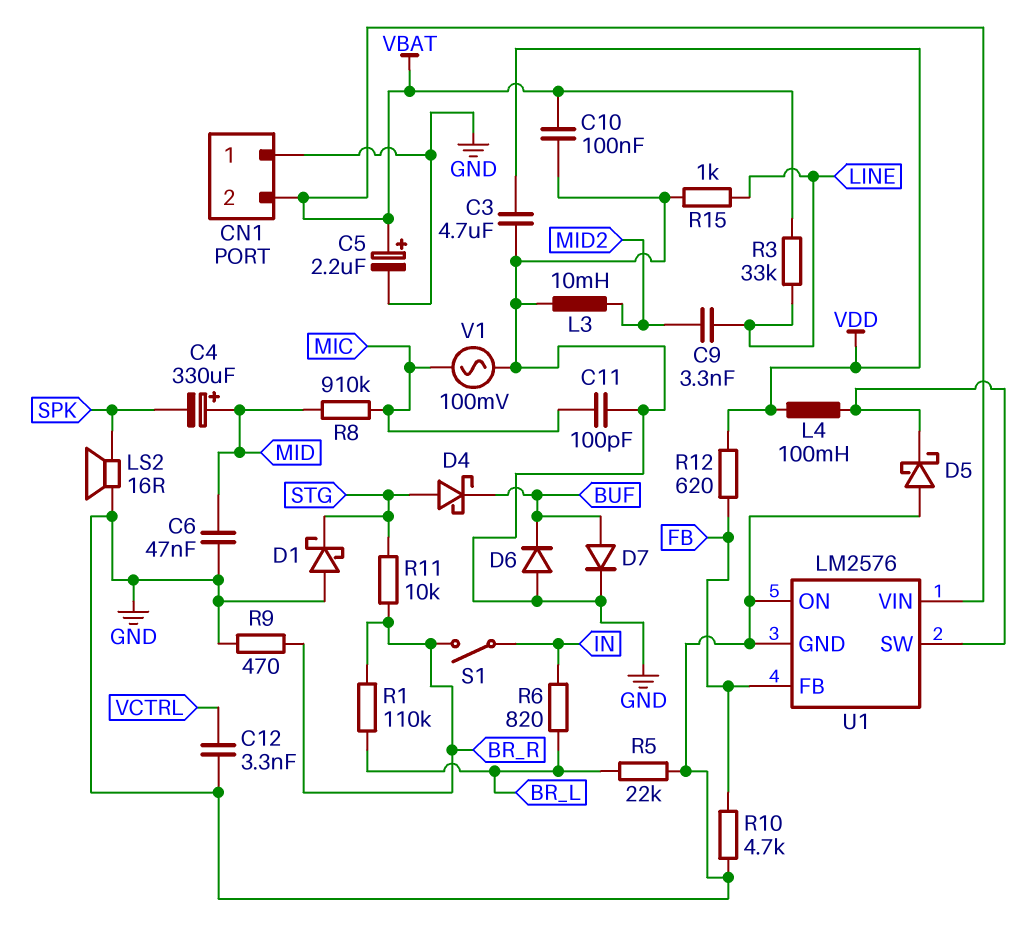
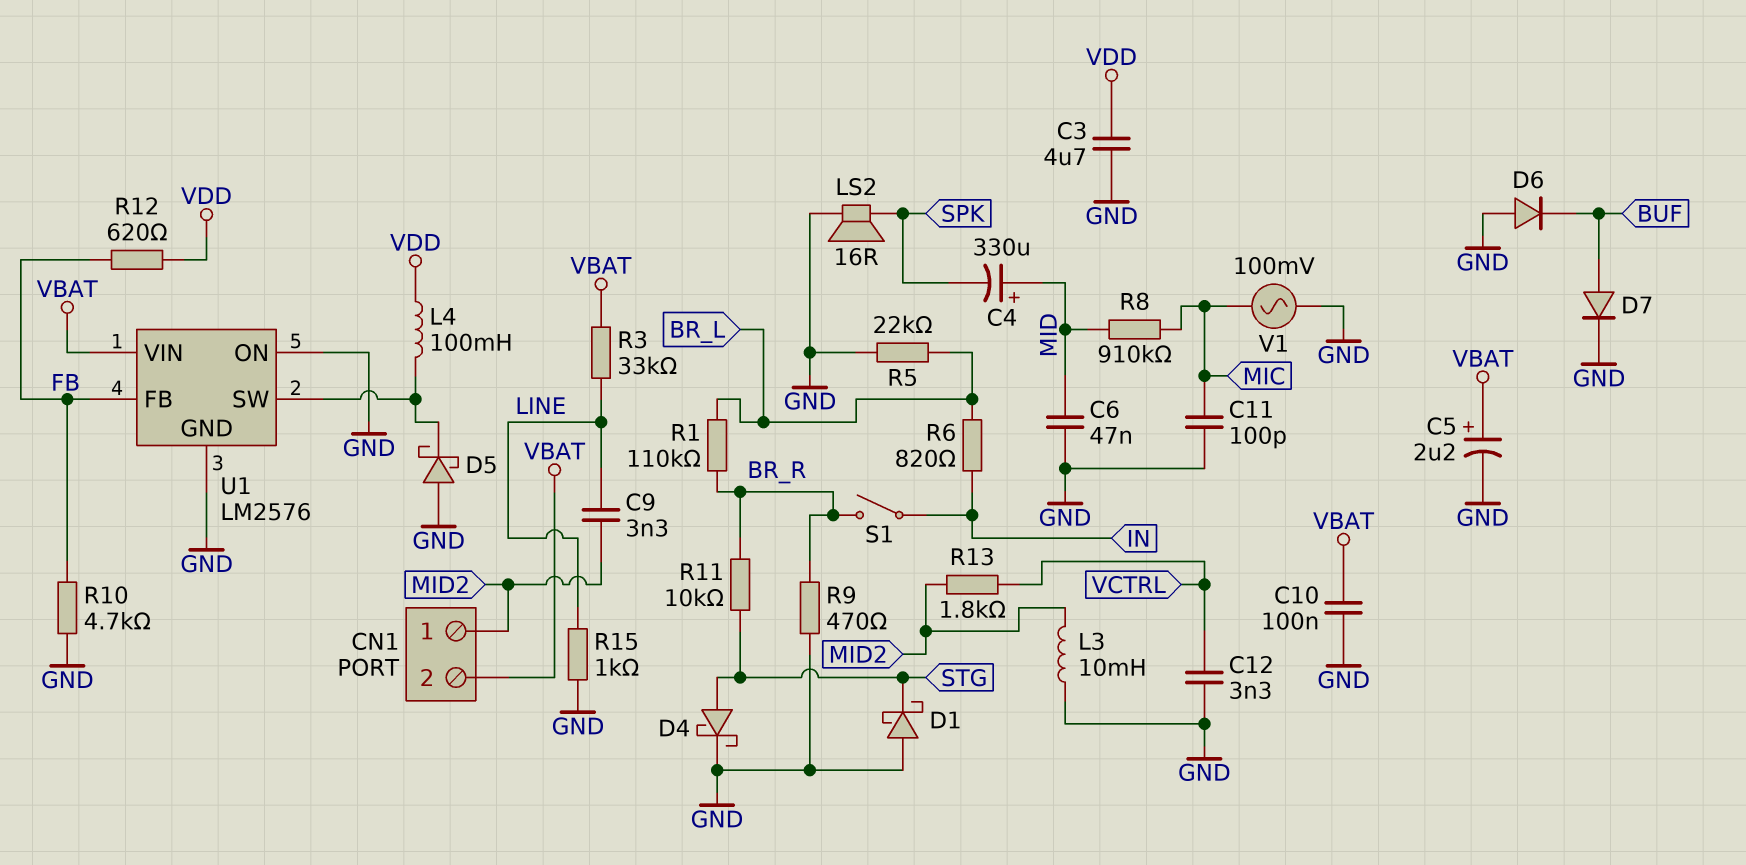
CN1 pin 1: GND -> MID2
D4: schottky (A STG, K BUF) -> schottky (A STG, K GND)
R13: none -> 1.8k (MID2, VCTRL)

